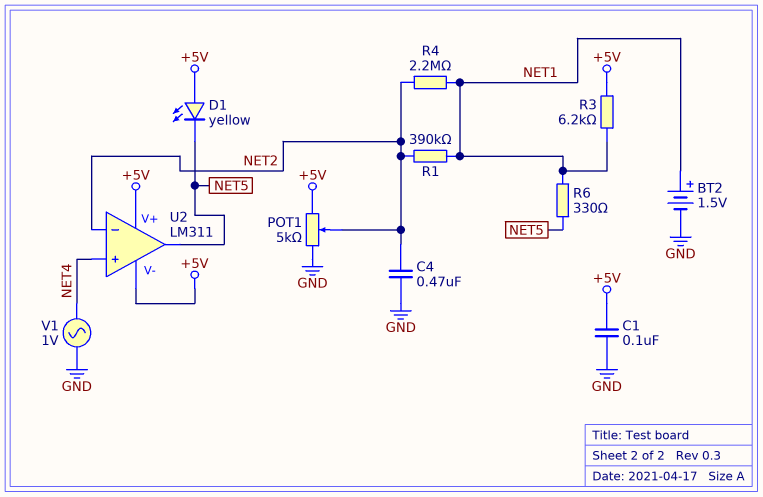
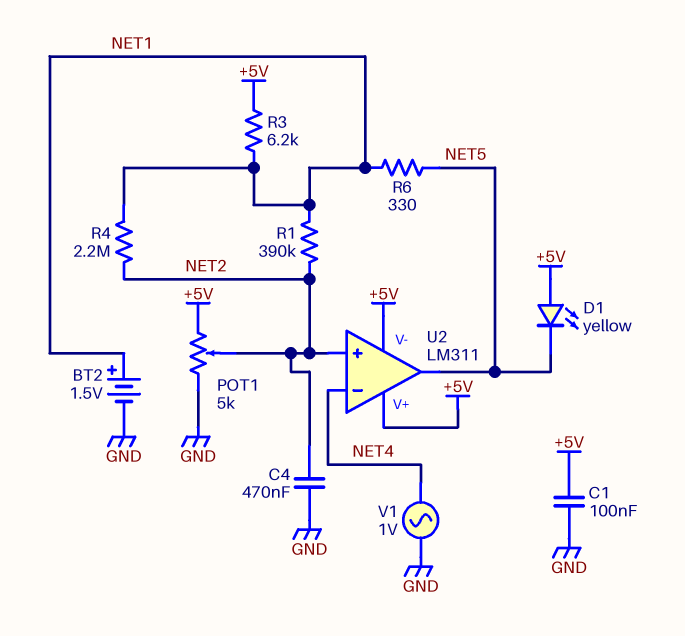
U2 pin in+: NET4 -> NET2
U2 pin in-: NET2 -> NET4

